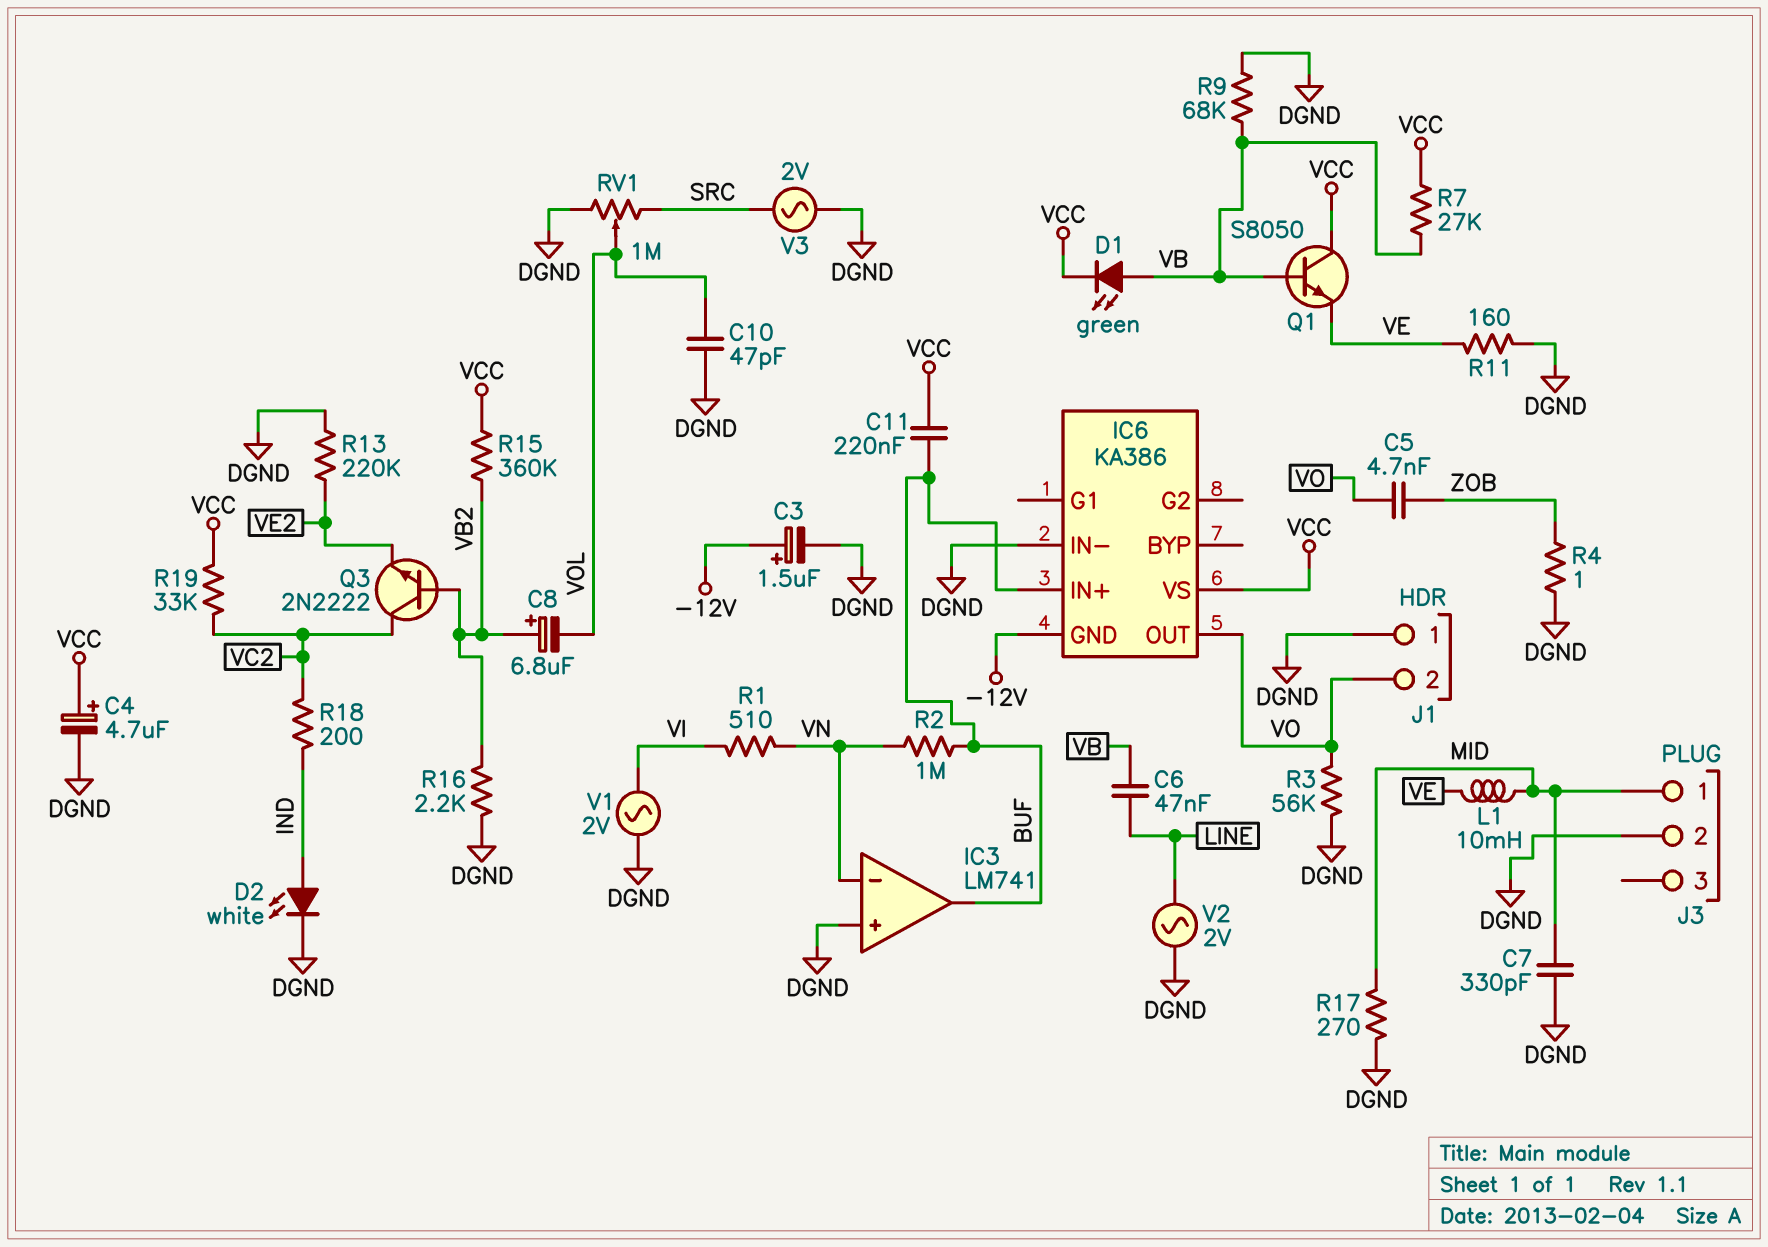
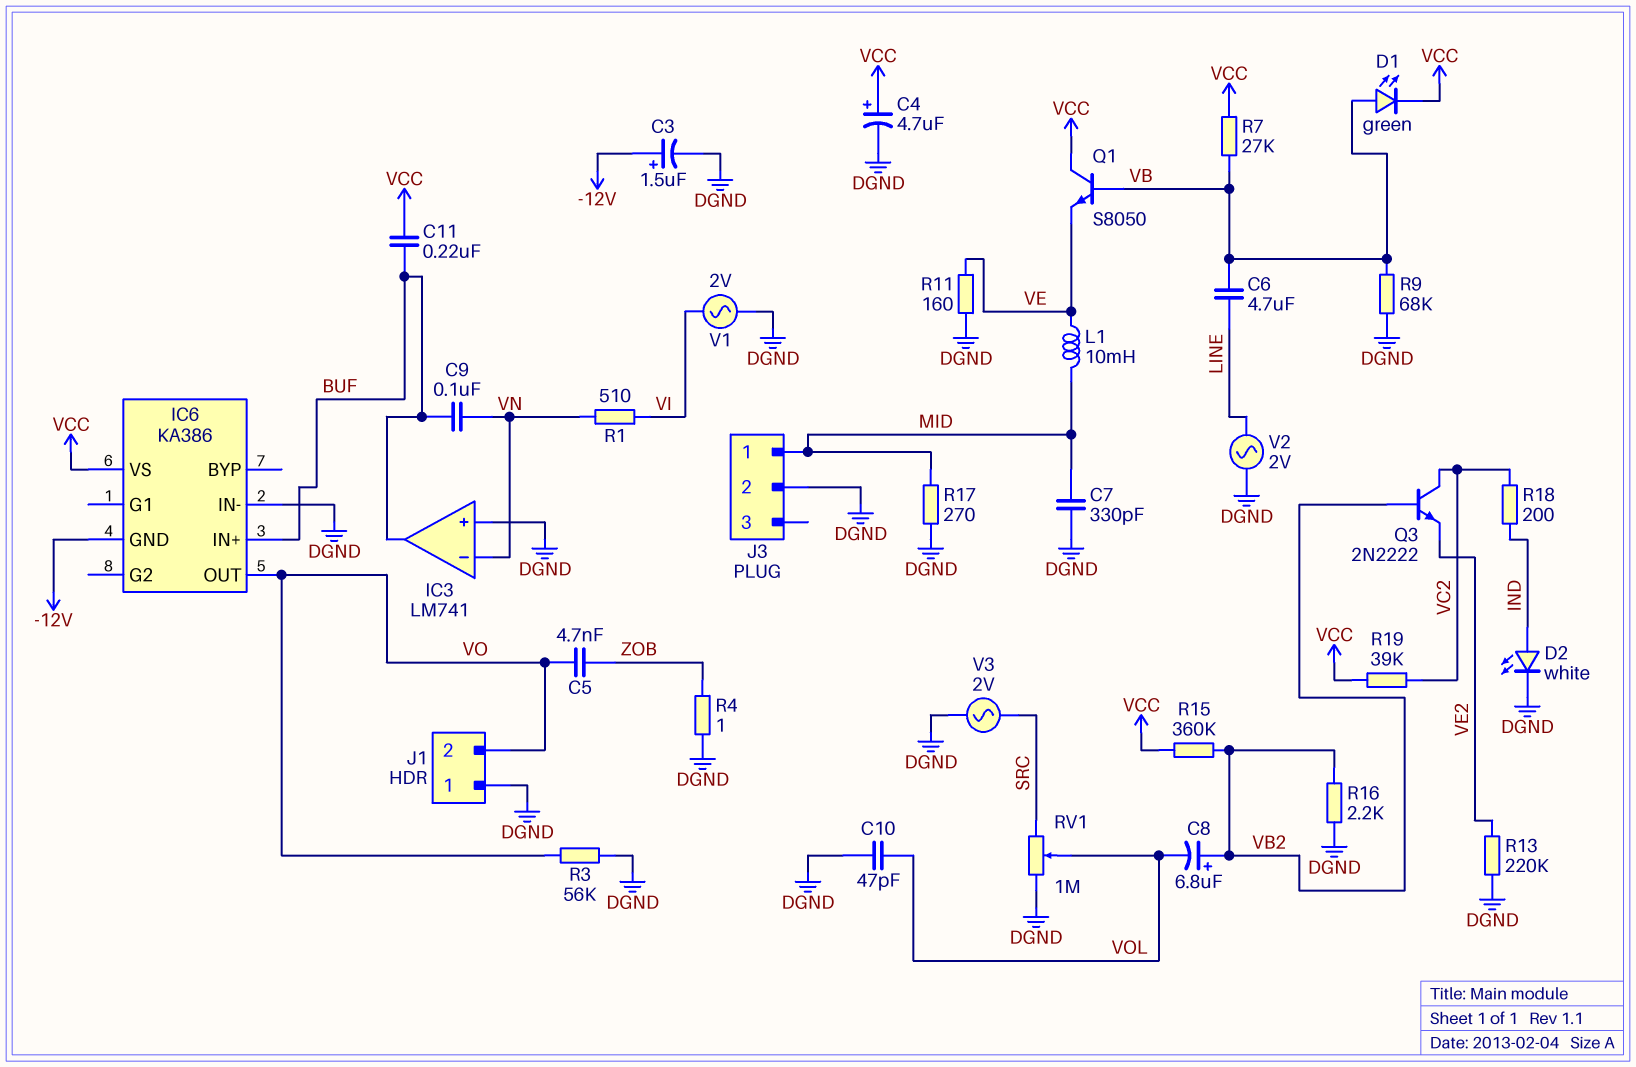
C6: 47nF (LINE, VB) -> 4.7uF (LINE, VB)
C9: none -> 100nF (BUF, VN)
R2: 1M (BUF, VN) -> none
R19: 33k (VC2, VCC) -> 39k (VC2, VCC)

